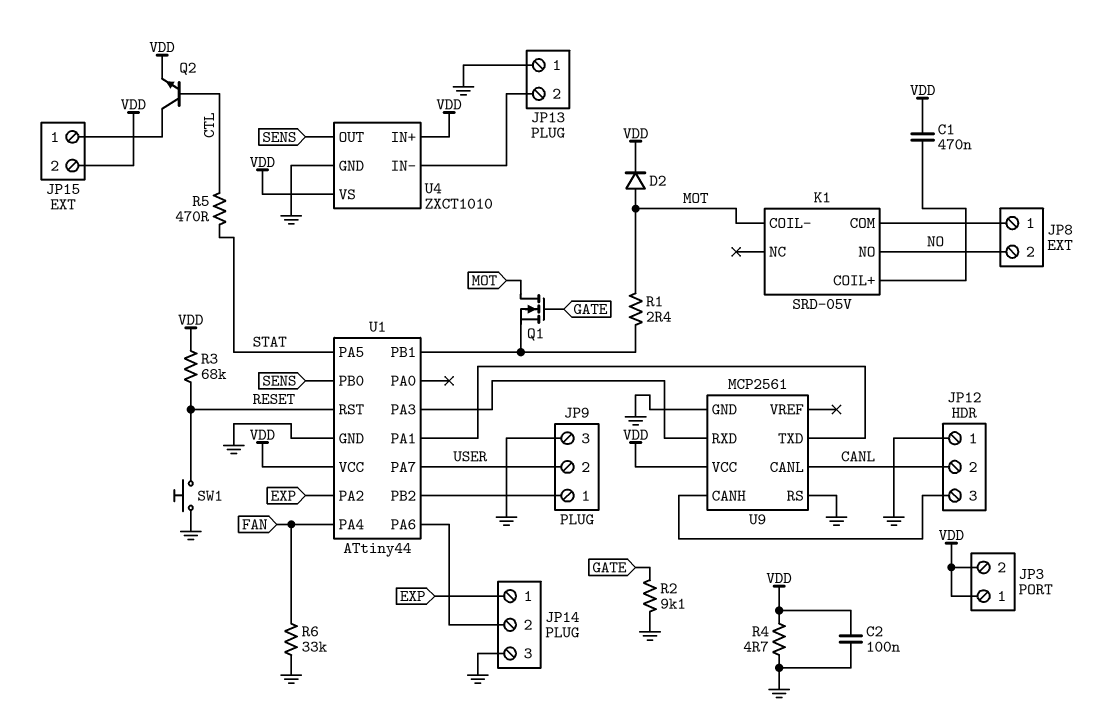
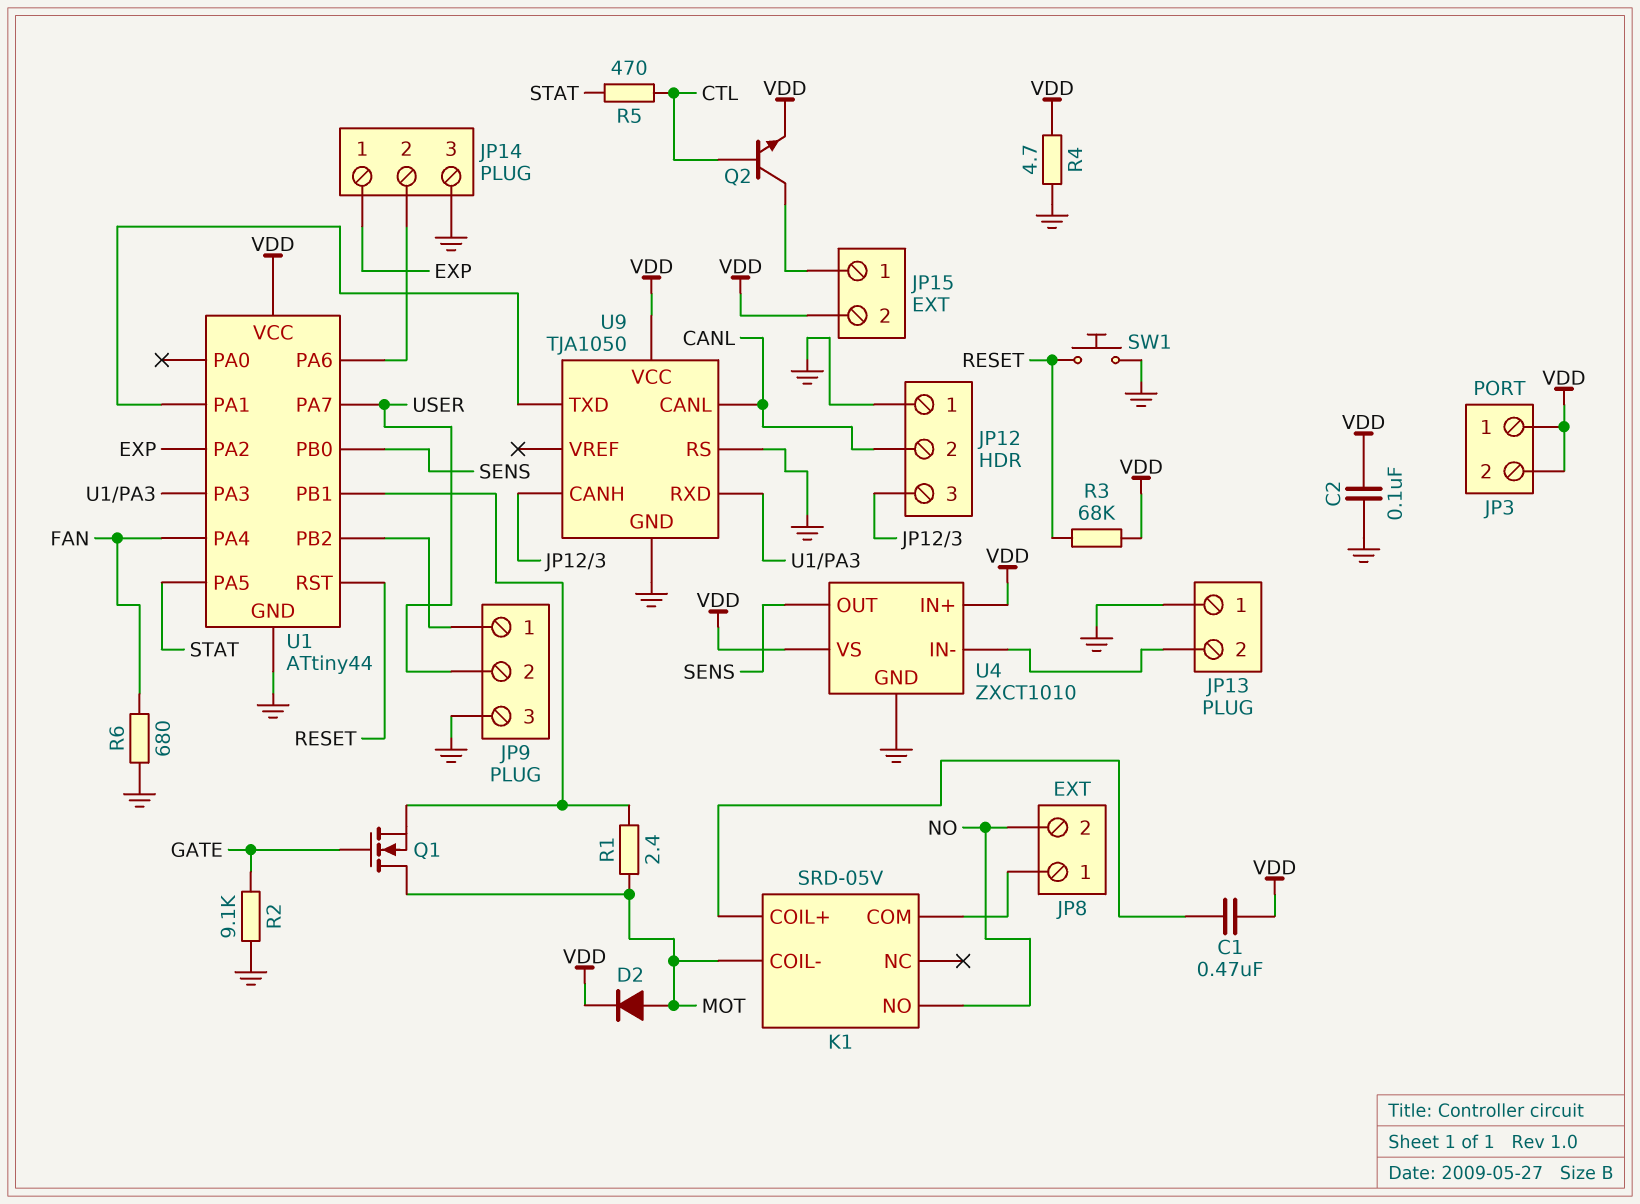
R6: 33k (FAN, GND) -> 680 (FAN, GND)
U9: MCP2561 -> TJA1050

